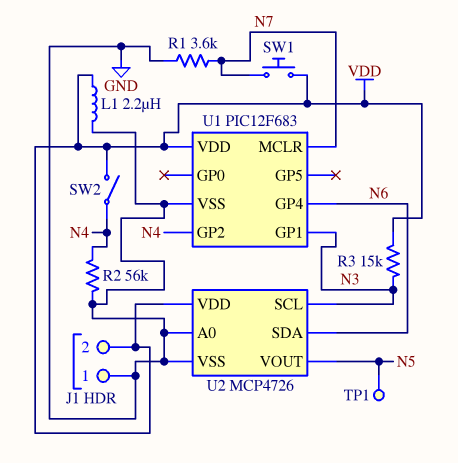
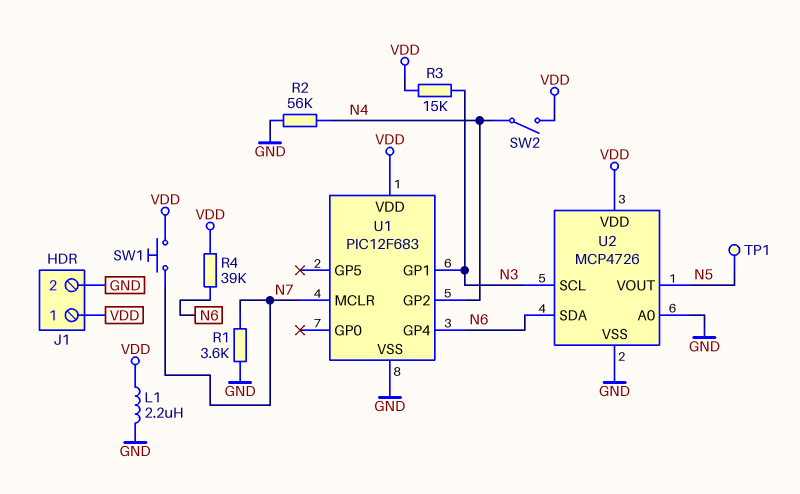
J1 pin 1: GND -> VDD
J1 pin 2: VDD -> GND
R4: none -> 39k (N6, VDD)

